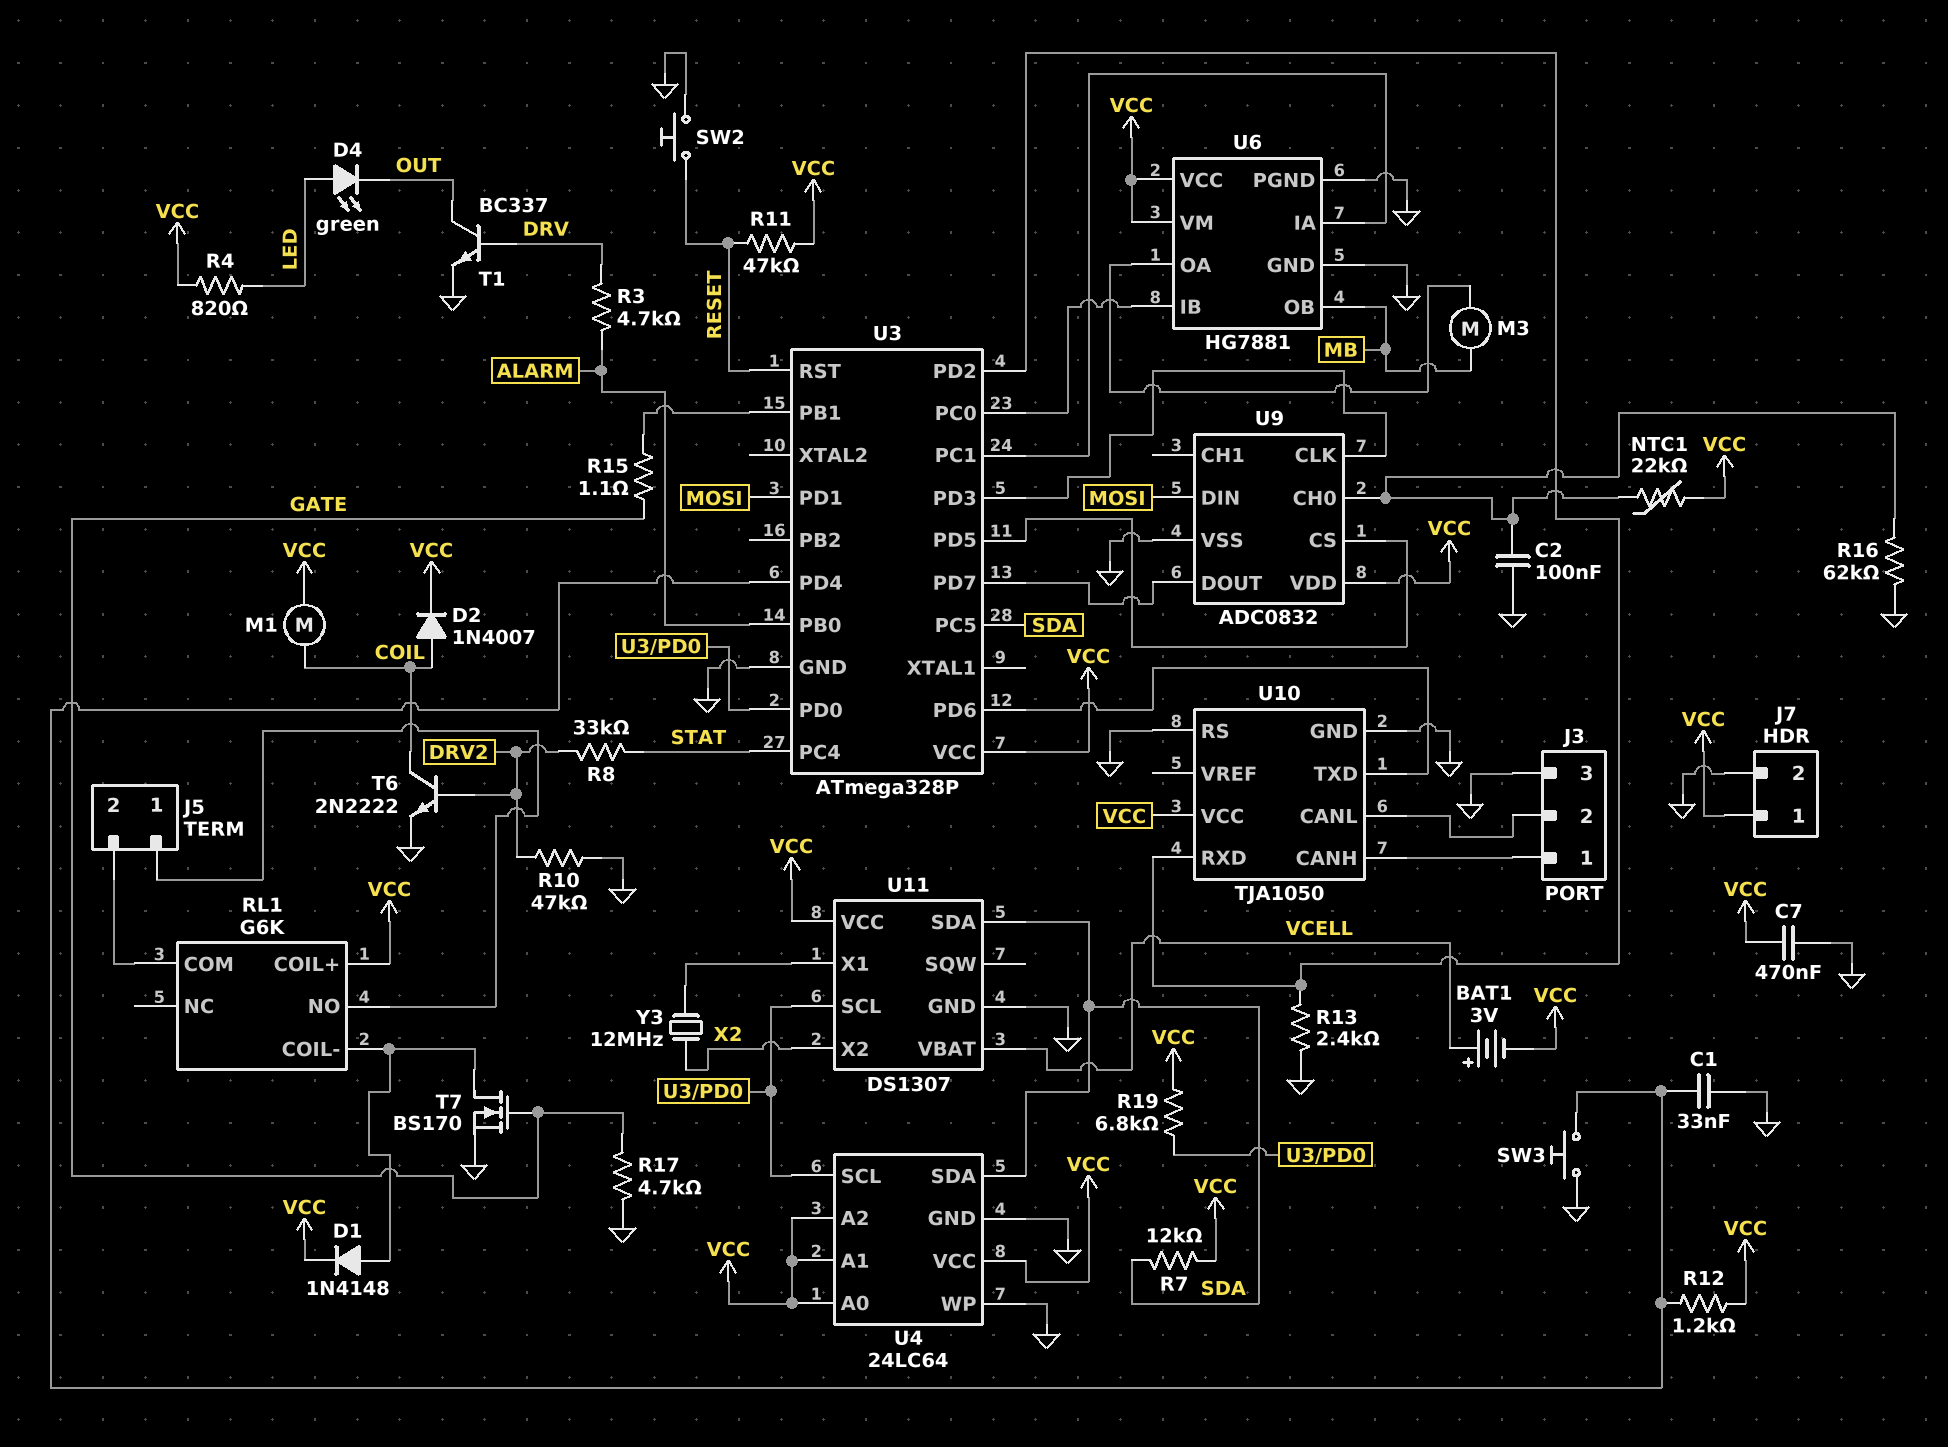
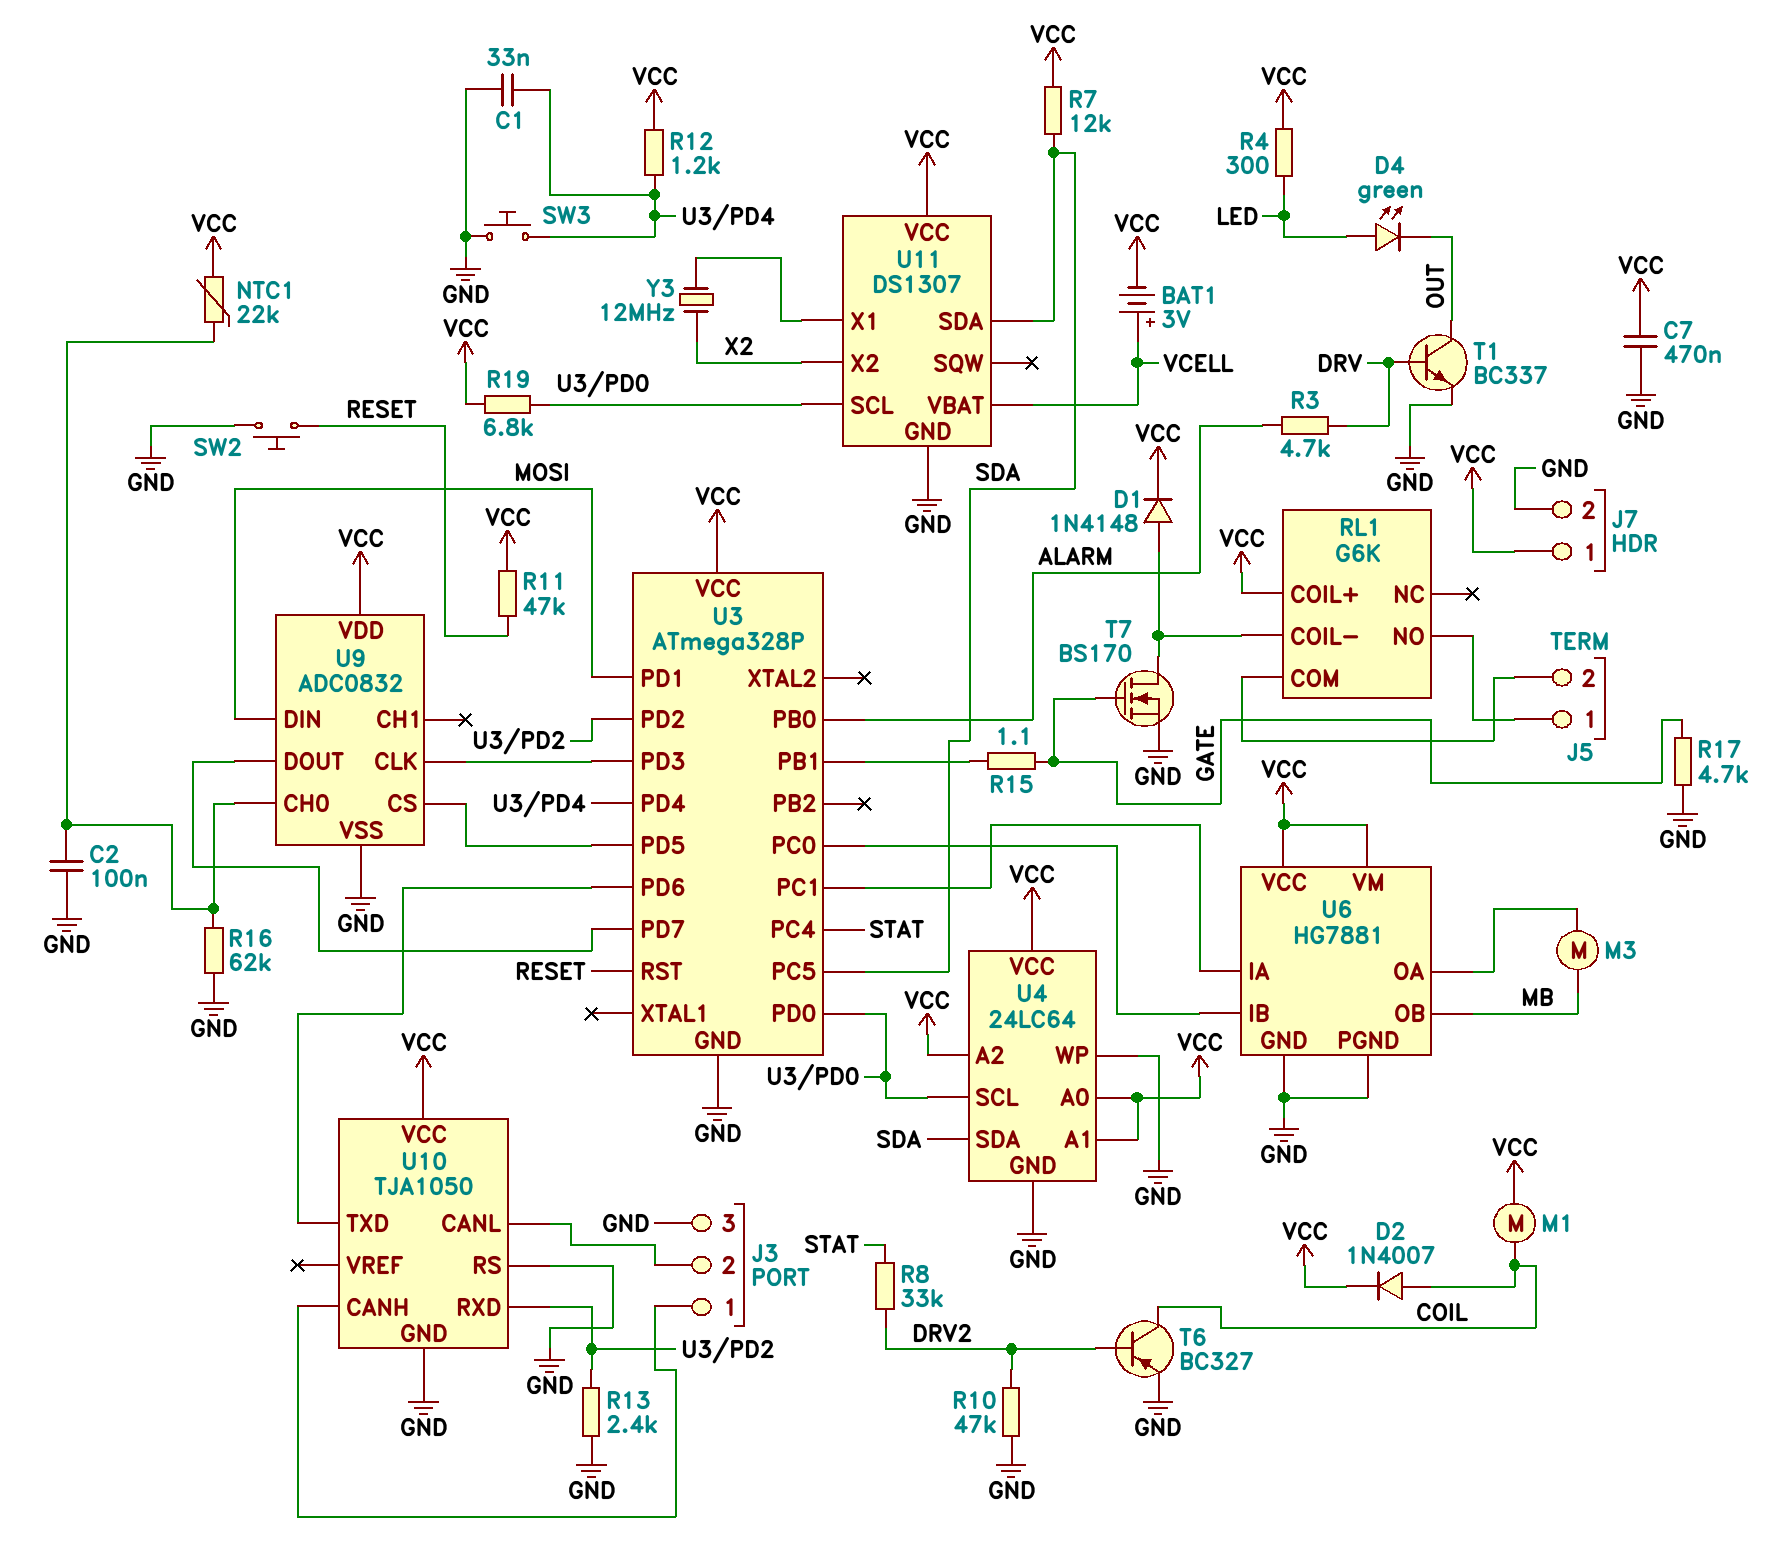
R4: 820 (LED, VCC) -> 300 (LED, VCC)
T6: NPN 2N2222 (B DRV2, C COIL, E GND) -> PNP BC327 (B DRV2, C COIL, E GND)

